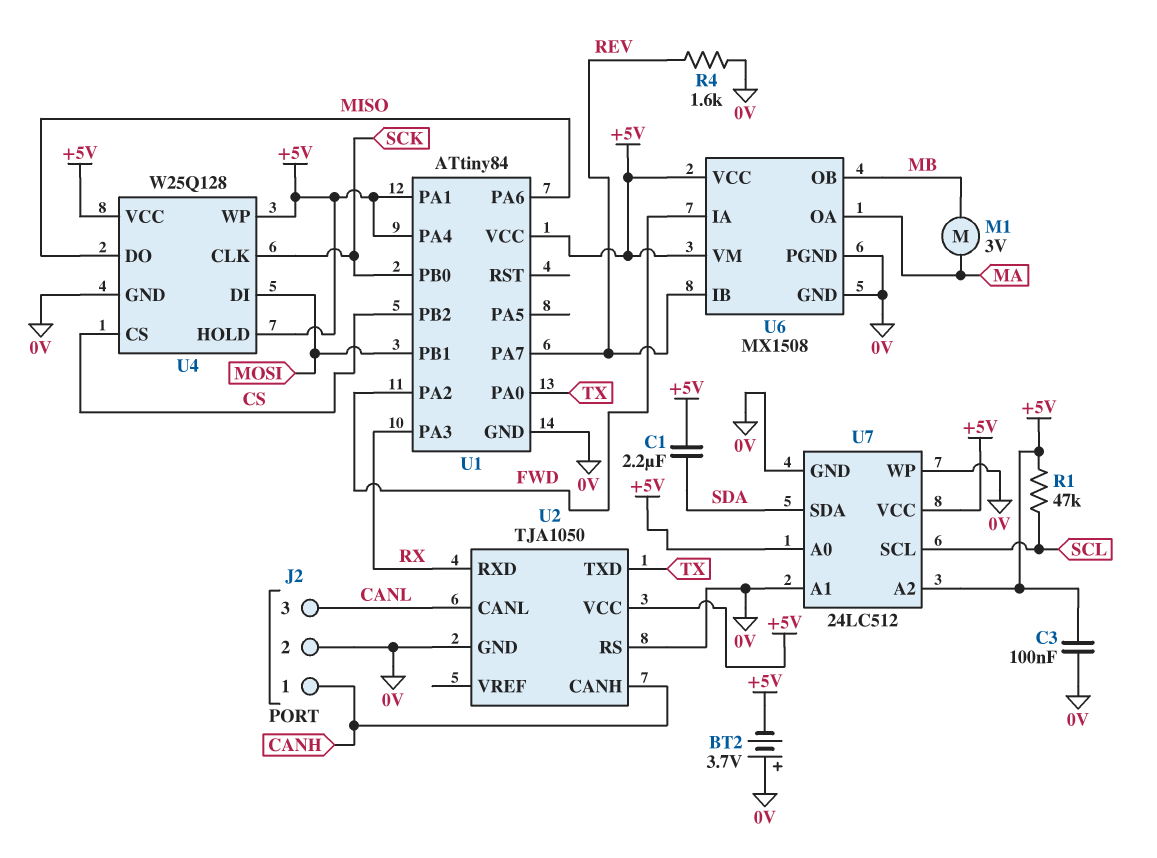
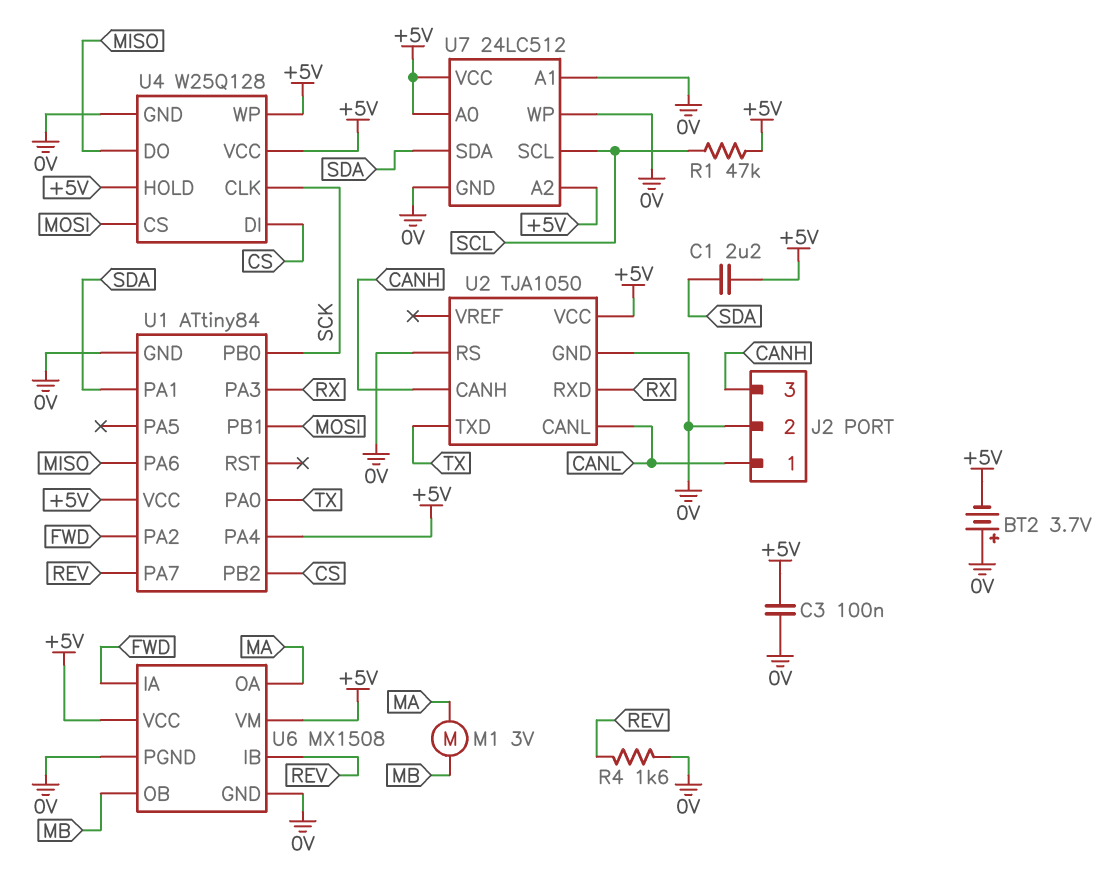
J2 pin 1: CANH -> CANL
J2 pin 3: CANL -> CANH
U1 pin PA1: +5V -> SDA
U4 pin CS: CS -> MOSI
U4 pin DI: MOSI -> CS

